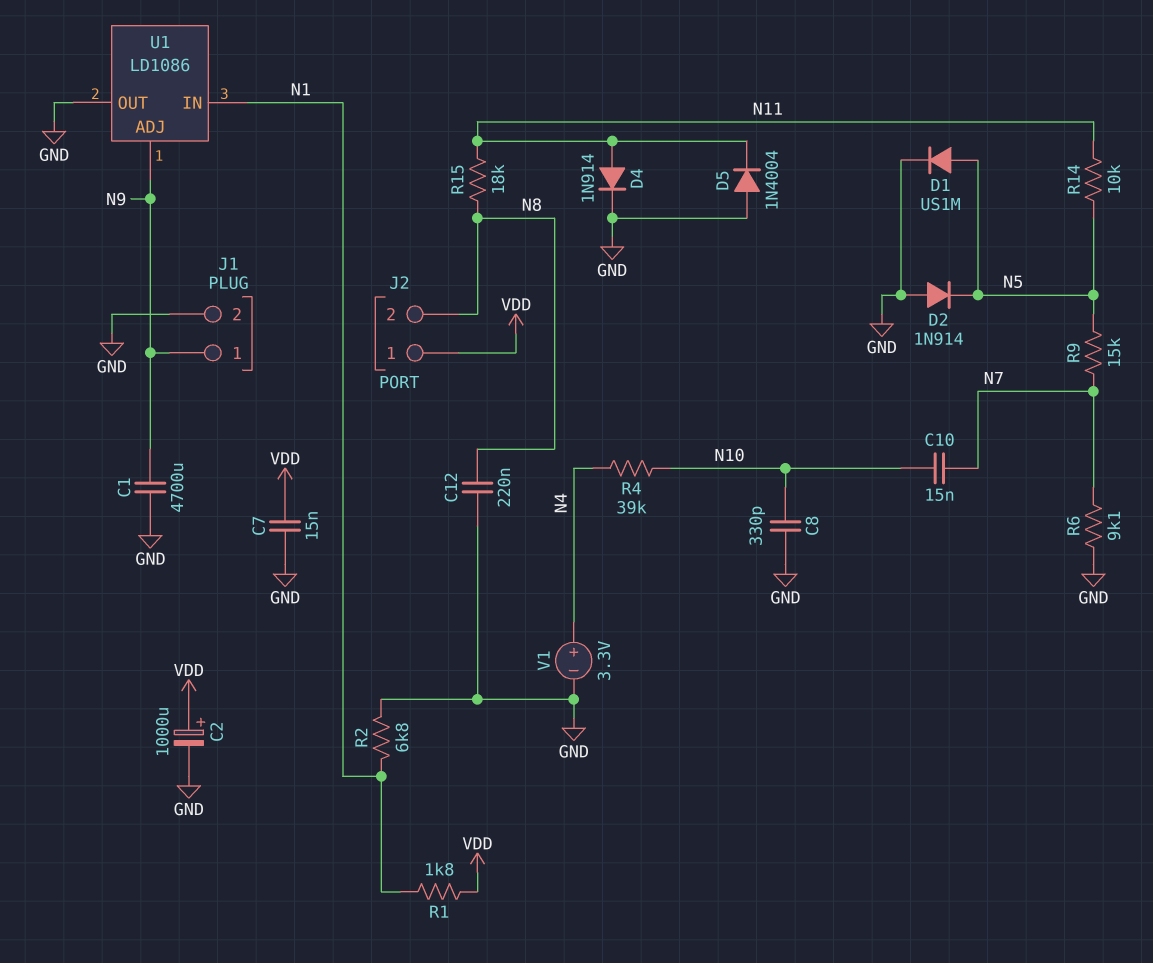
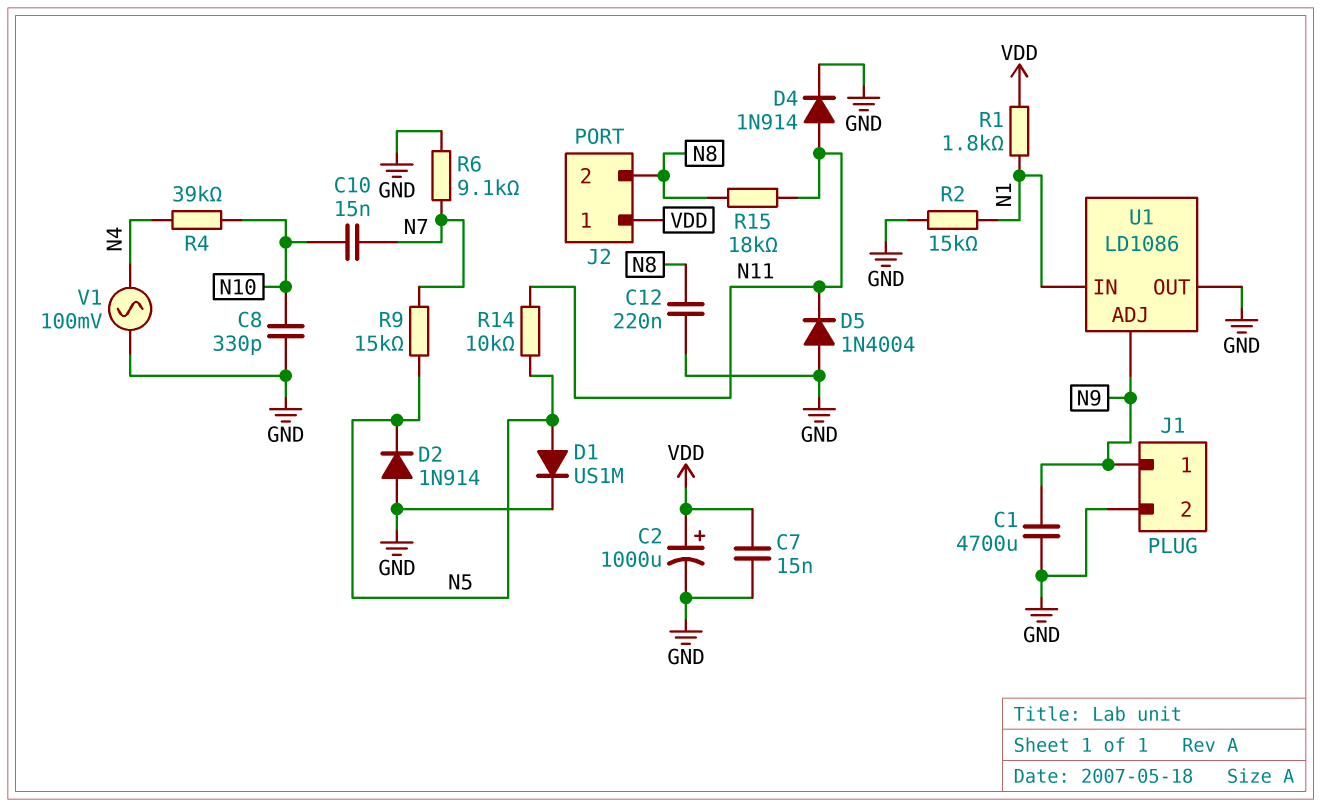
R2: 6.8k (GND, N1) -> 15k (GND, N1)
V1: 3.3V (plus N4, minus GND) -> AC 100mV (GND, N4)

